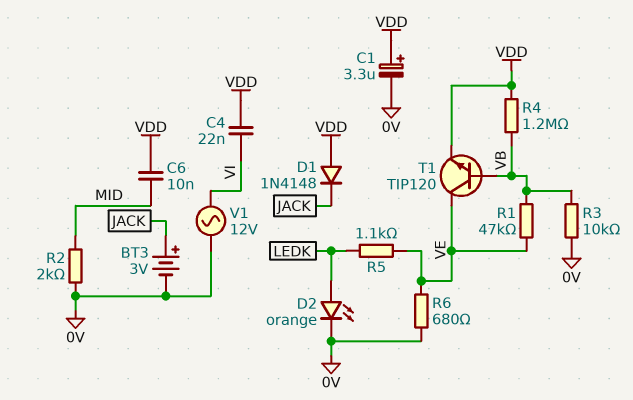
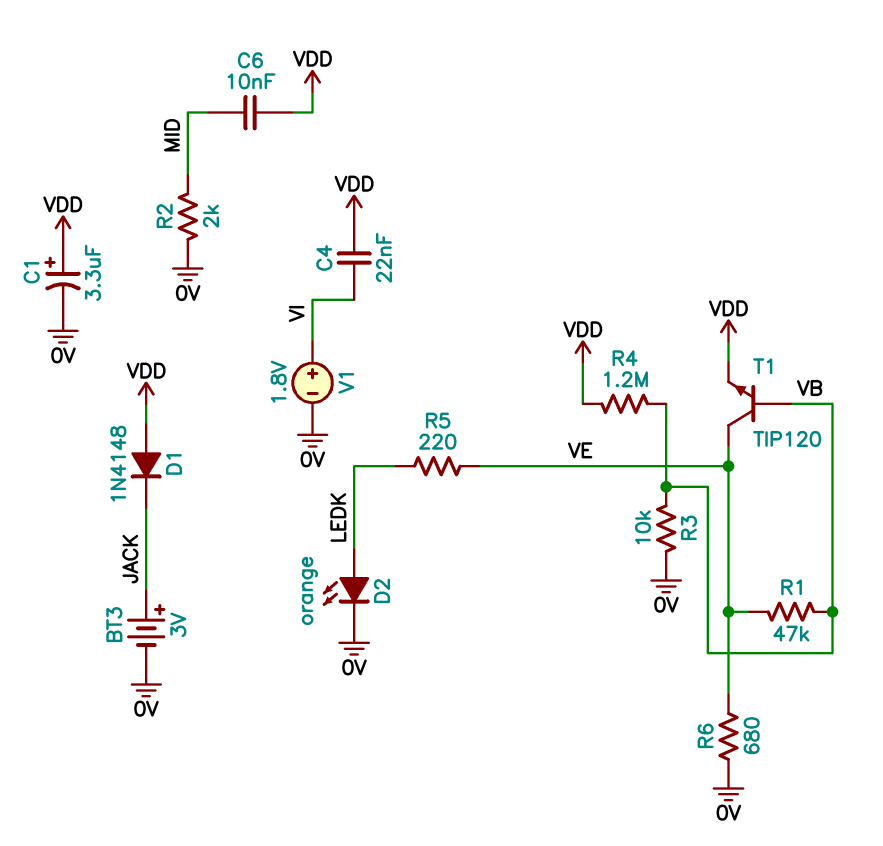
R5: 1.1k (LEDK, VE) -> 220 (LEDK, VE)
V1: AC 12V (0V, VI) -> 1.8V (plus VI, minus 0V)

